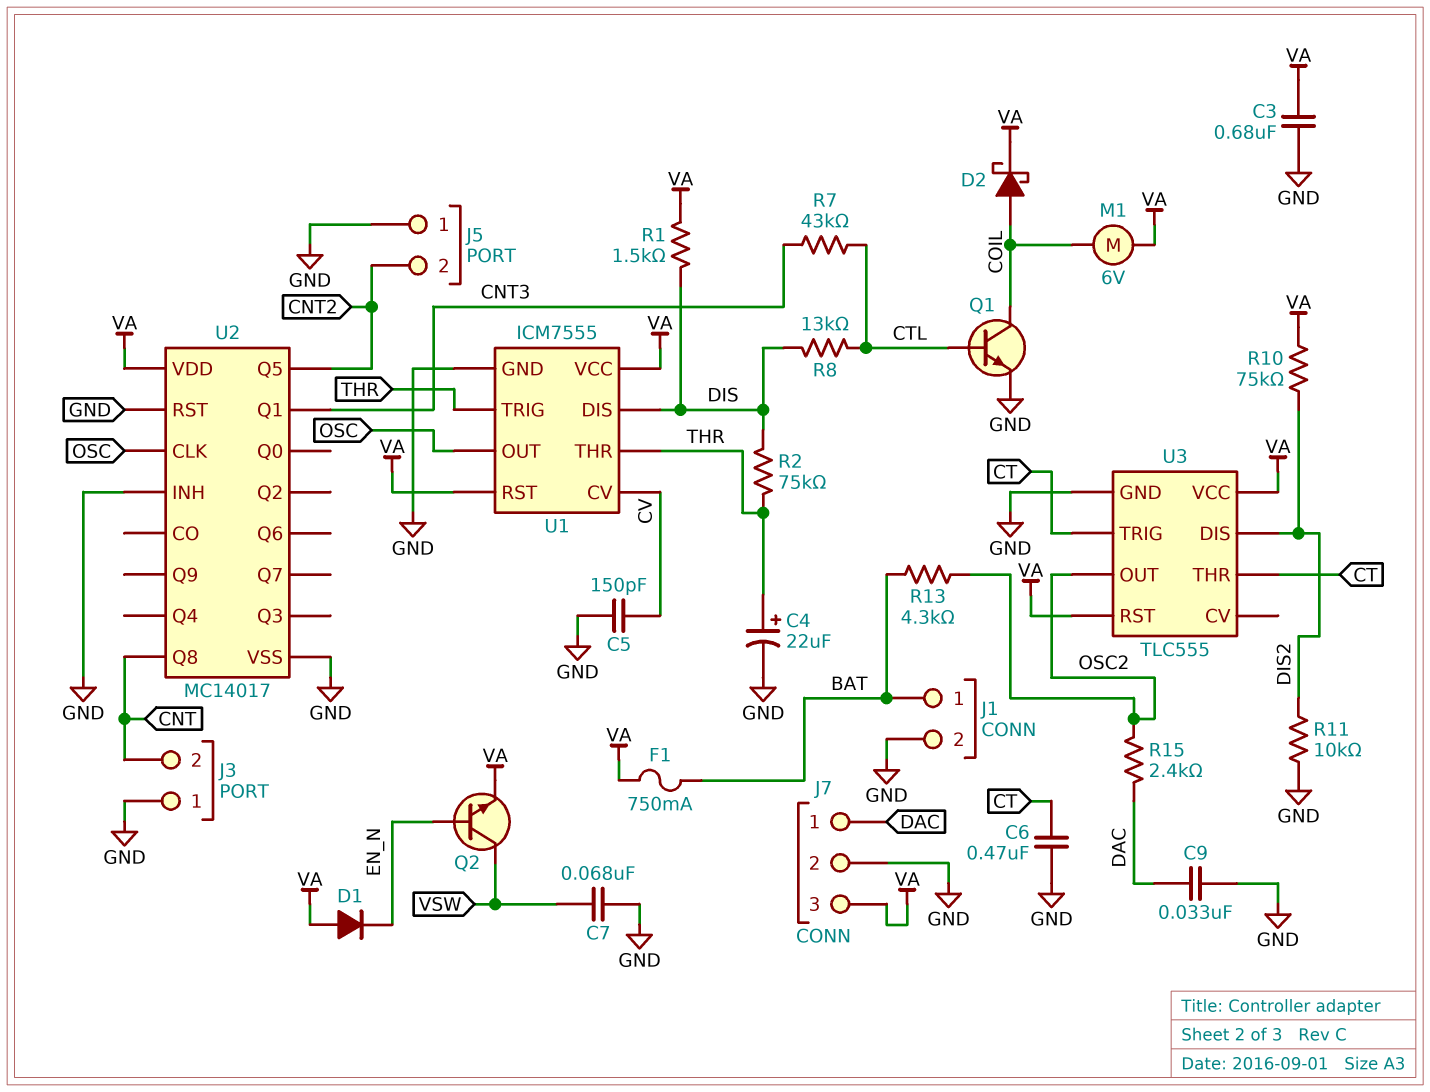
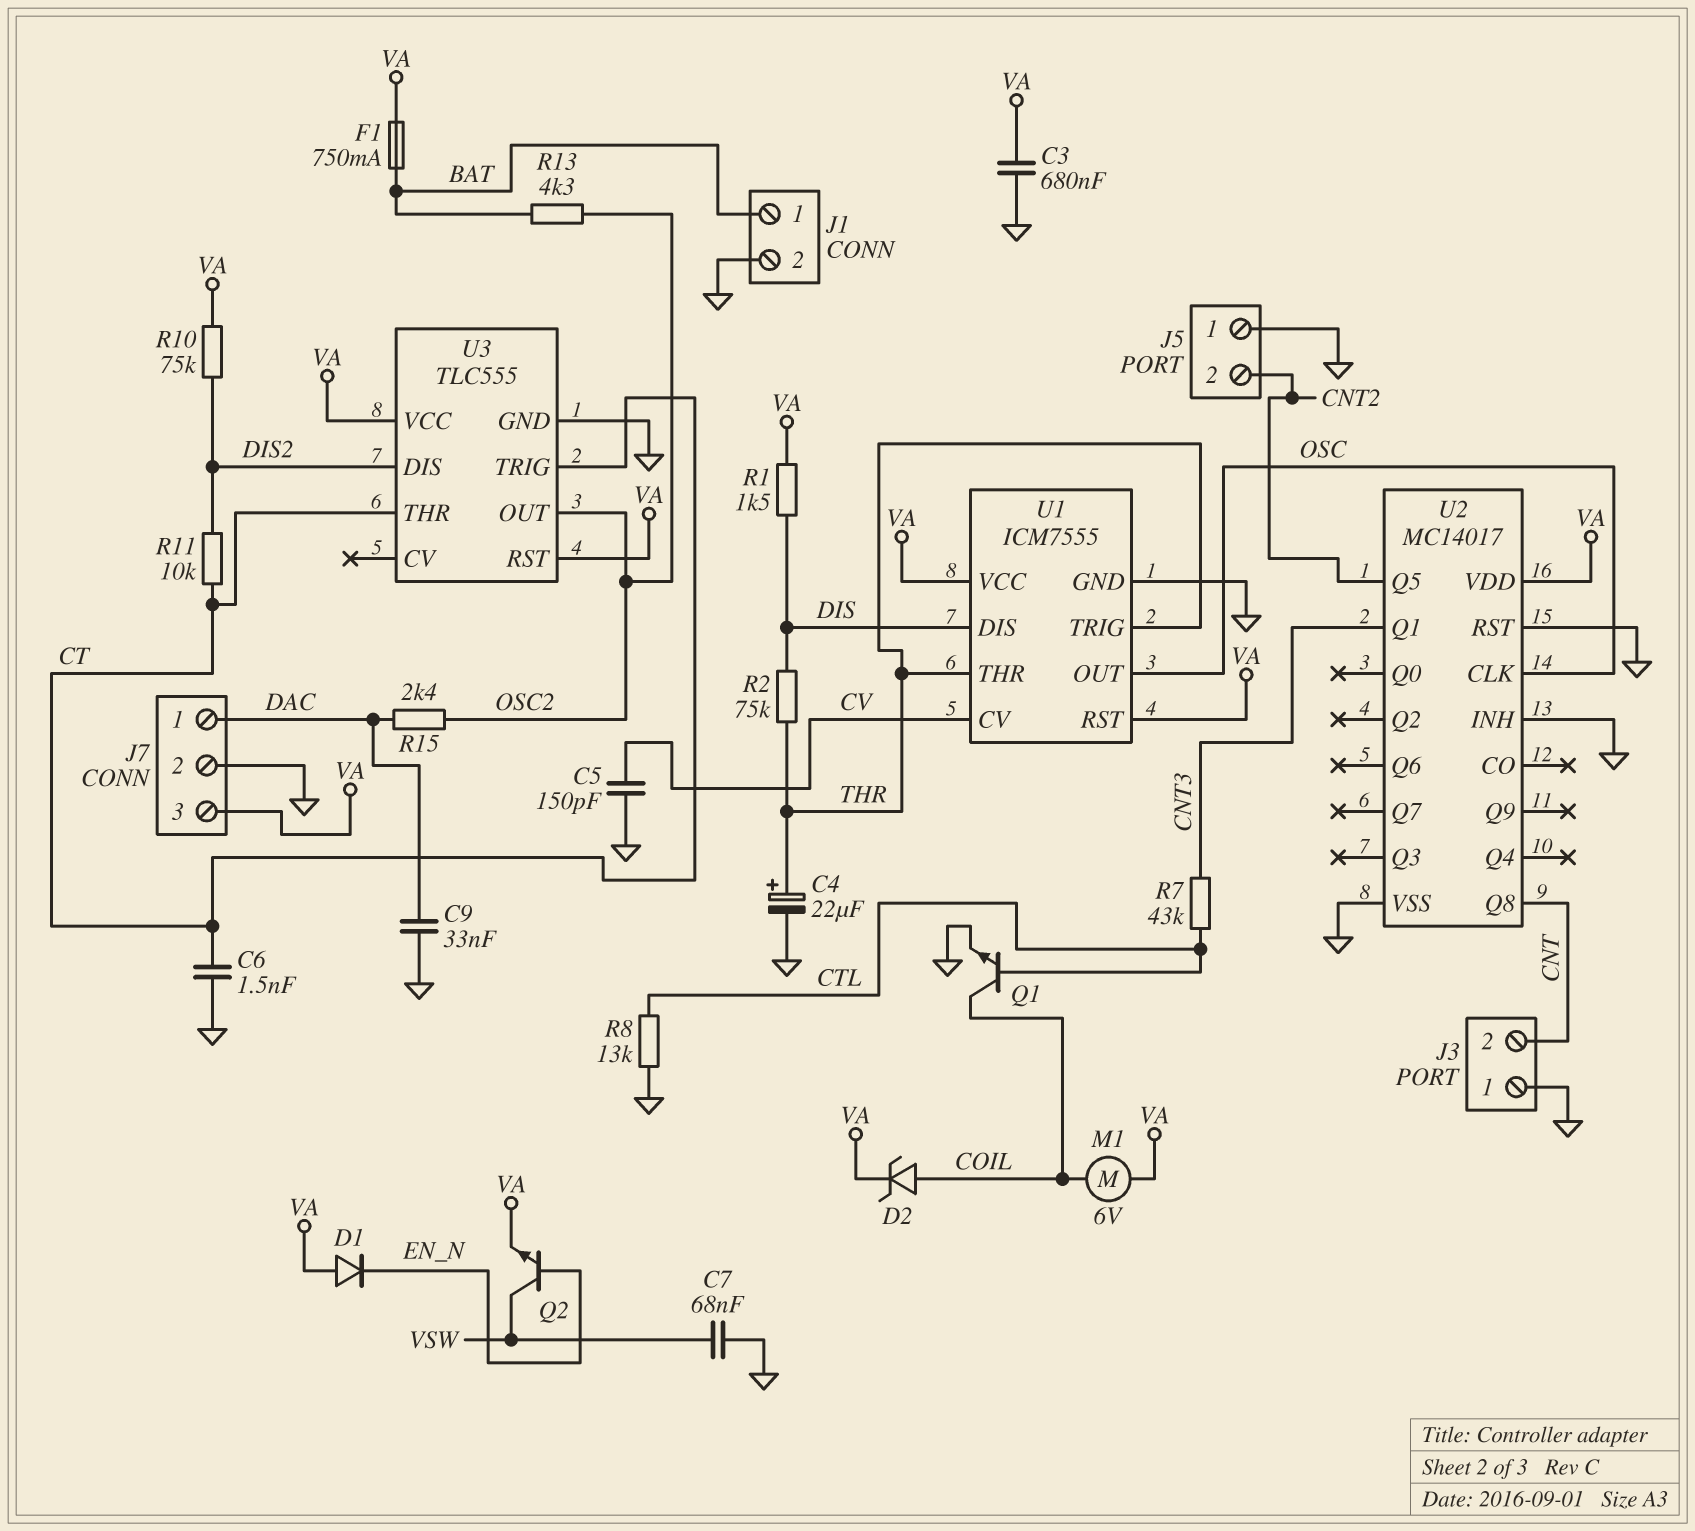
C6: 470nF (CT, GND) -> 1.5nF (CT, GND)
D2: schottky (A COIL, K VA) -> zener (A COIL, K VA)
R8: 13k (CTL, DIS) -> 13k (CTL, GND)
R11: 10k (DIS2, GND) -> 10k (CT, DIS2)

